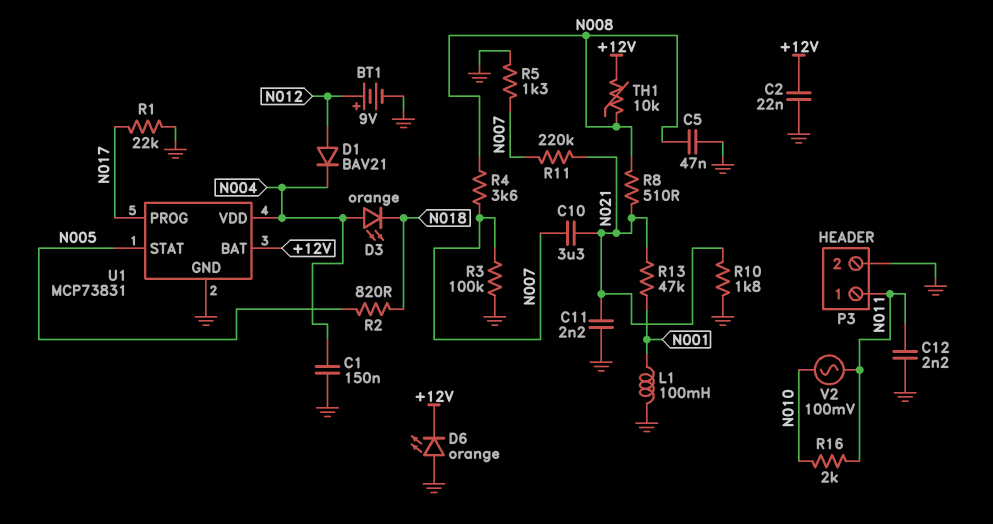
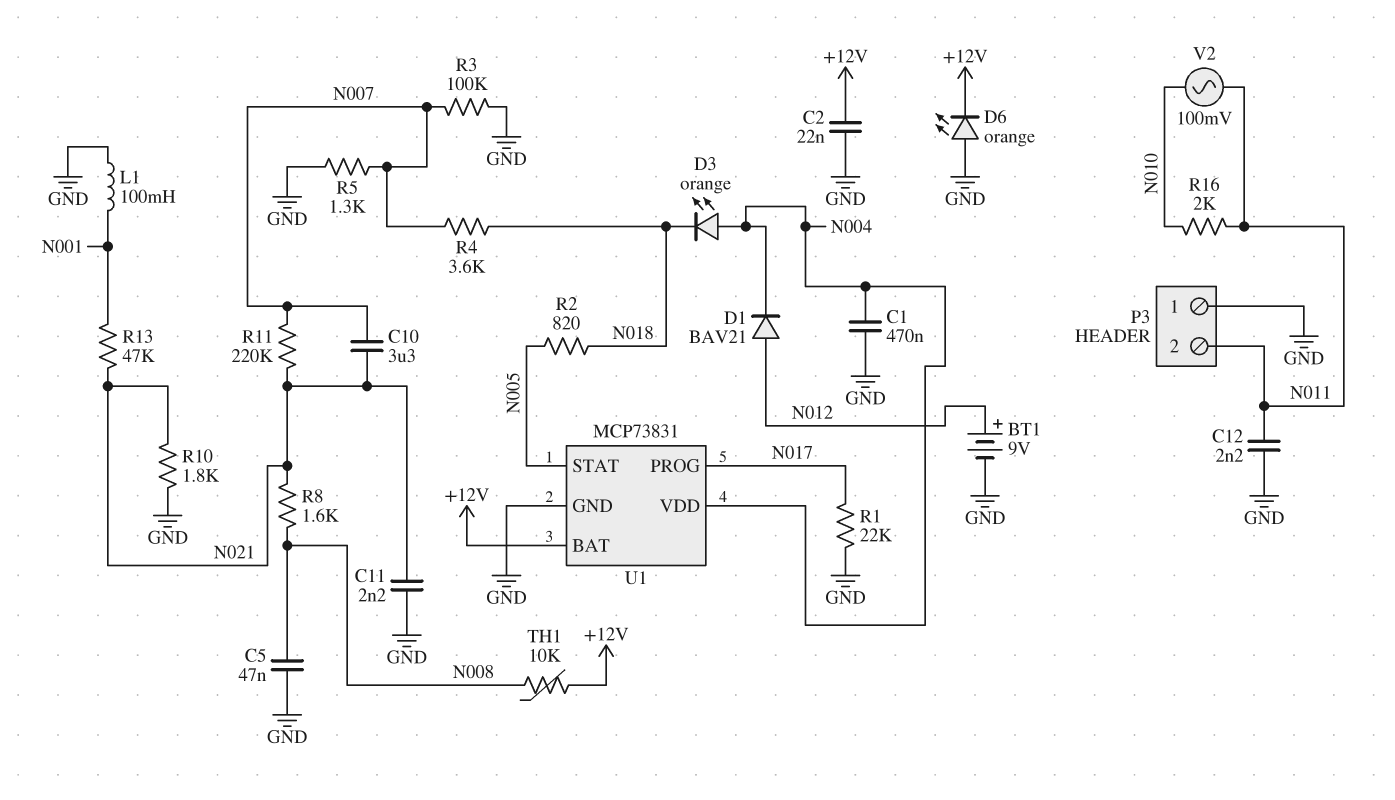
C1: 150nF (GND, N004) -> 470nF (GND, N004)
P3 pin 1: N011 -> GND
P3 pin 2: GND -> N011
R4: 3.6k (N007, N008) -> 3.6k (N007, N018)
R8: 510 (N008, N021) -> 1.6k (N008, N021)

